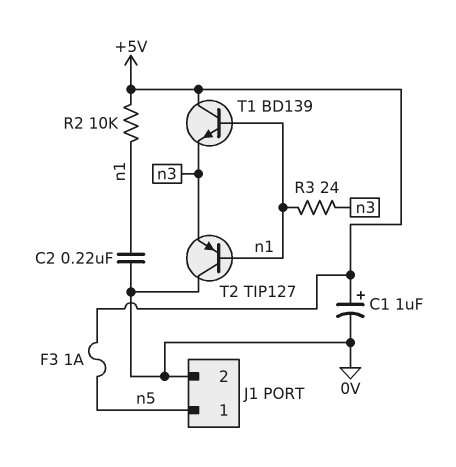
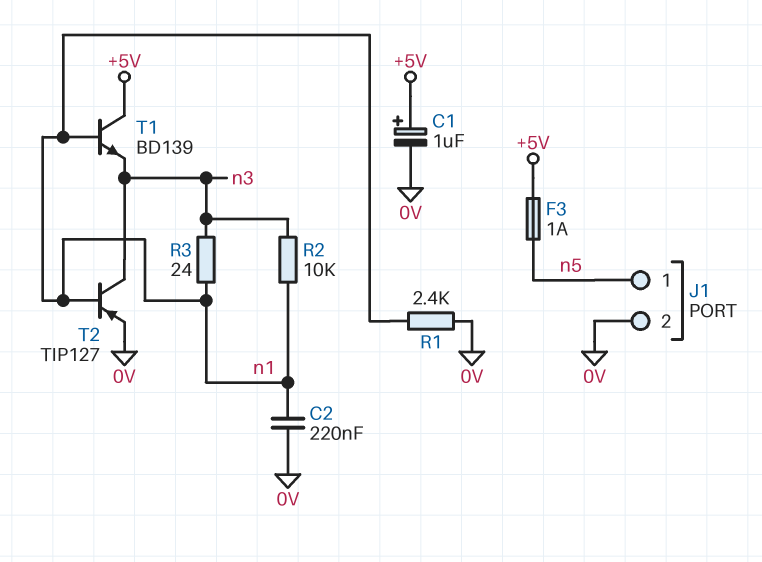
R1: none -> 2.4k (0V, n1)
R2: 10k (+5V, n1) -> 10k (n1, n3)
T2: PNP TIP127 (B n1, C 0V, E n3) -> PNP TIP127 (B n1, C n3, E 0V)

